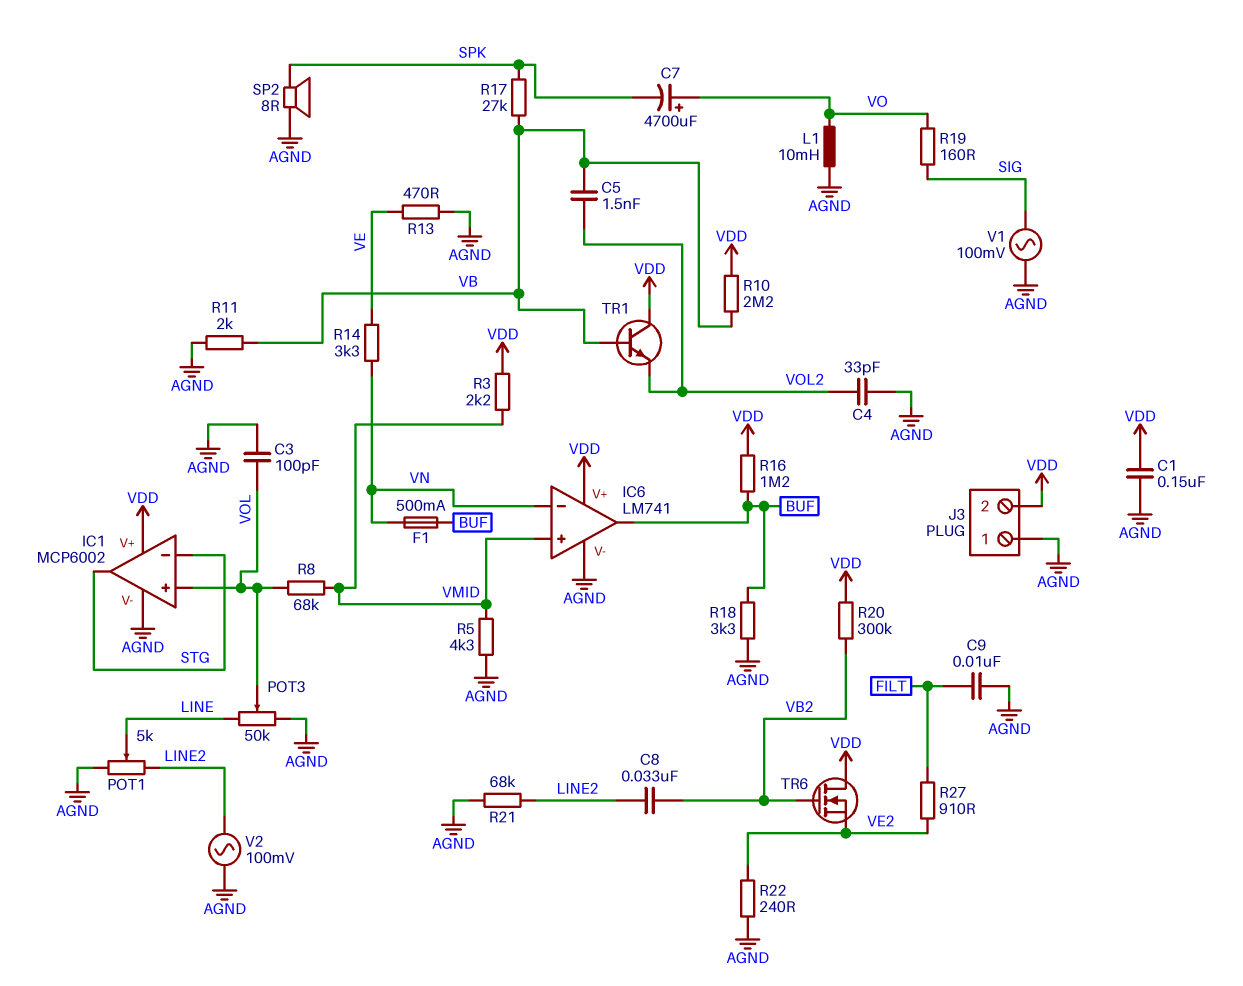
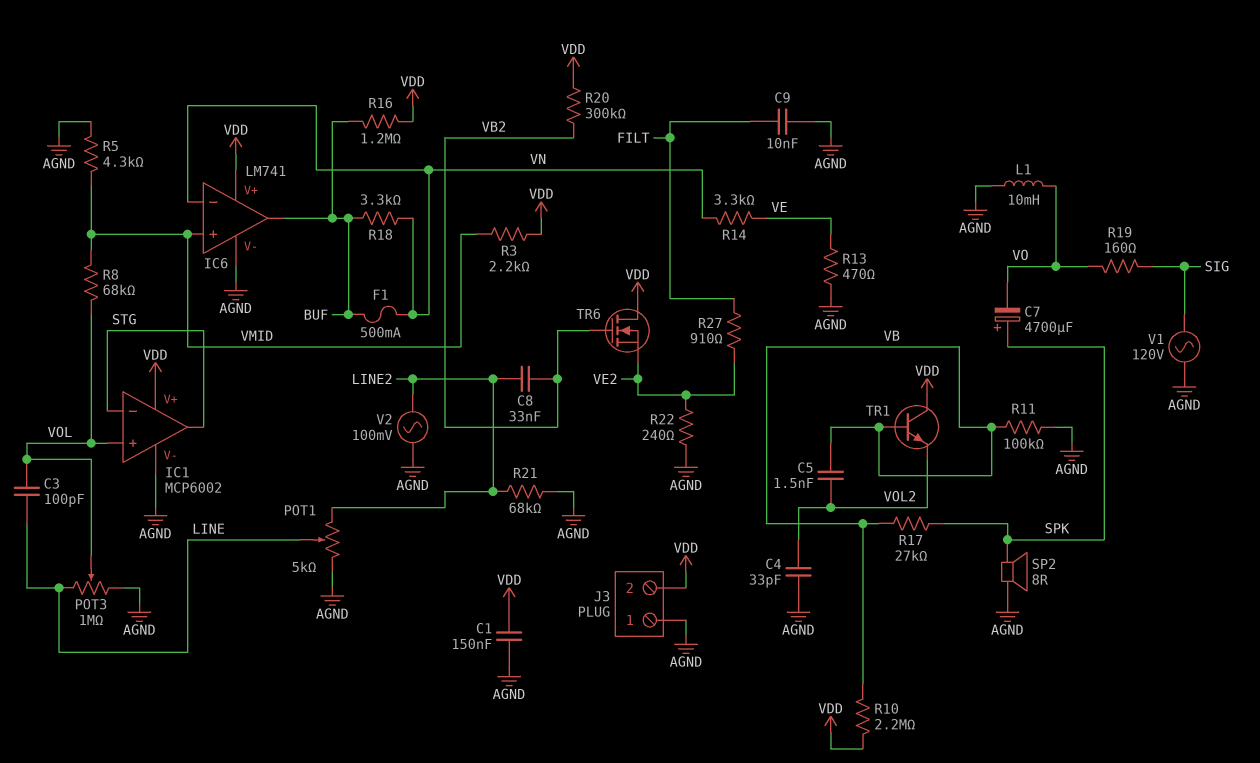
C3: 100pF (AGND, VOL) -> 100pF (LINE, VOL)
C7: 4700uF (plus VO, minus SPK) -> 4700uF (plus SPK, minus VO)
POT3: 50k (AGND, LINE, wiper VOL) -> 1M (AGND, LINE, wiper VOL)
R11: 2k (AGND, VB) -> 100k (AGND, VB)
R18: 3.3k (AGND, BUF) -> 3.3k (BUF, VN)
V1: AC 100mV (AGND, SIG) -> AC 120V (AGND, SIG)

